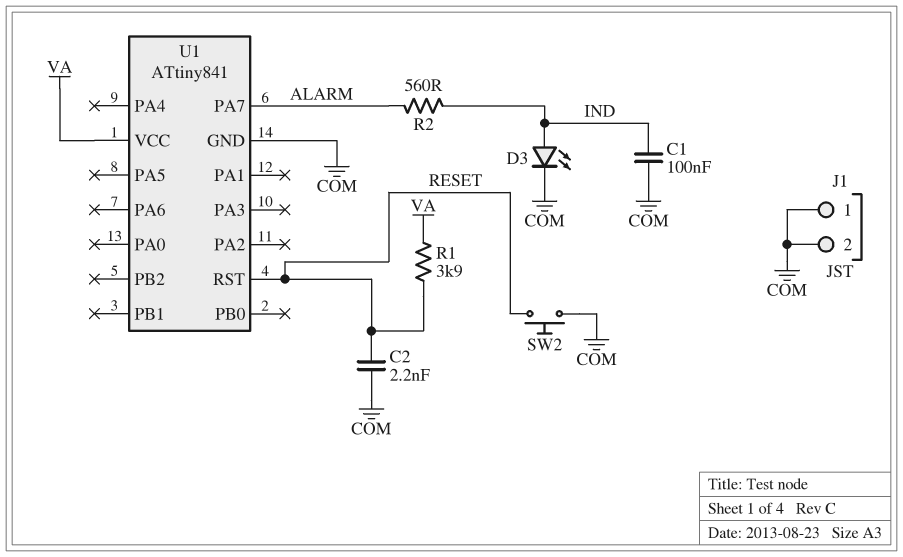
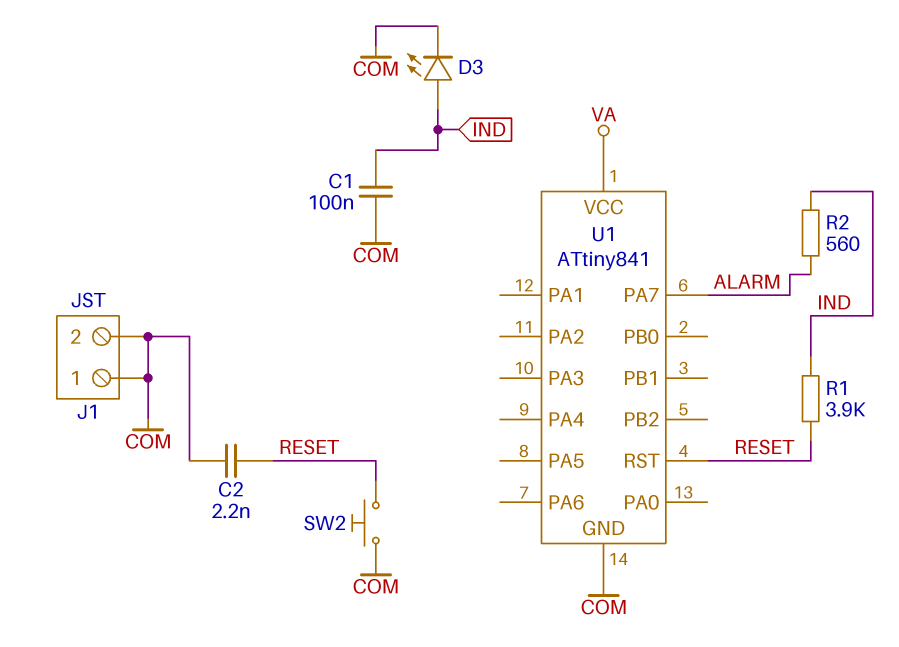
R1: 3.9k (RESET, VA) -> 3.9k (IND, RESET)

